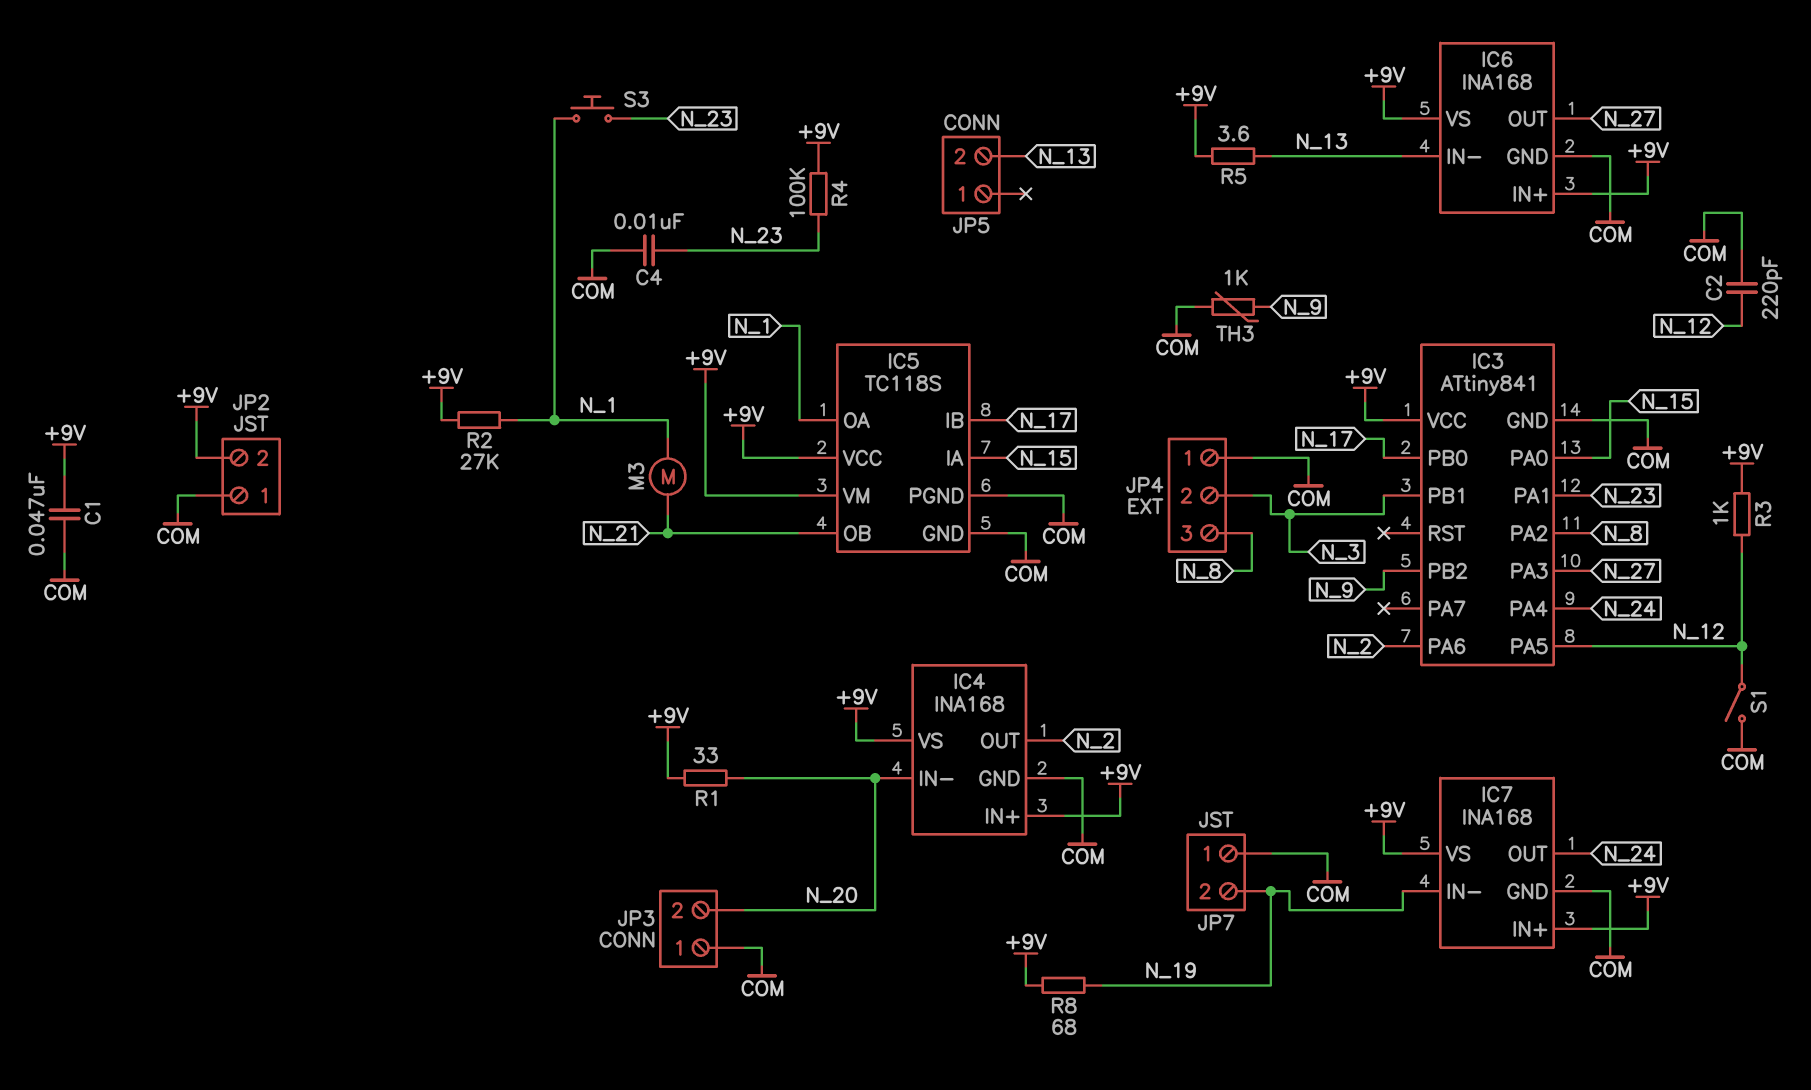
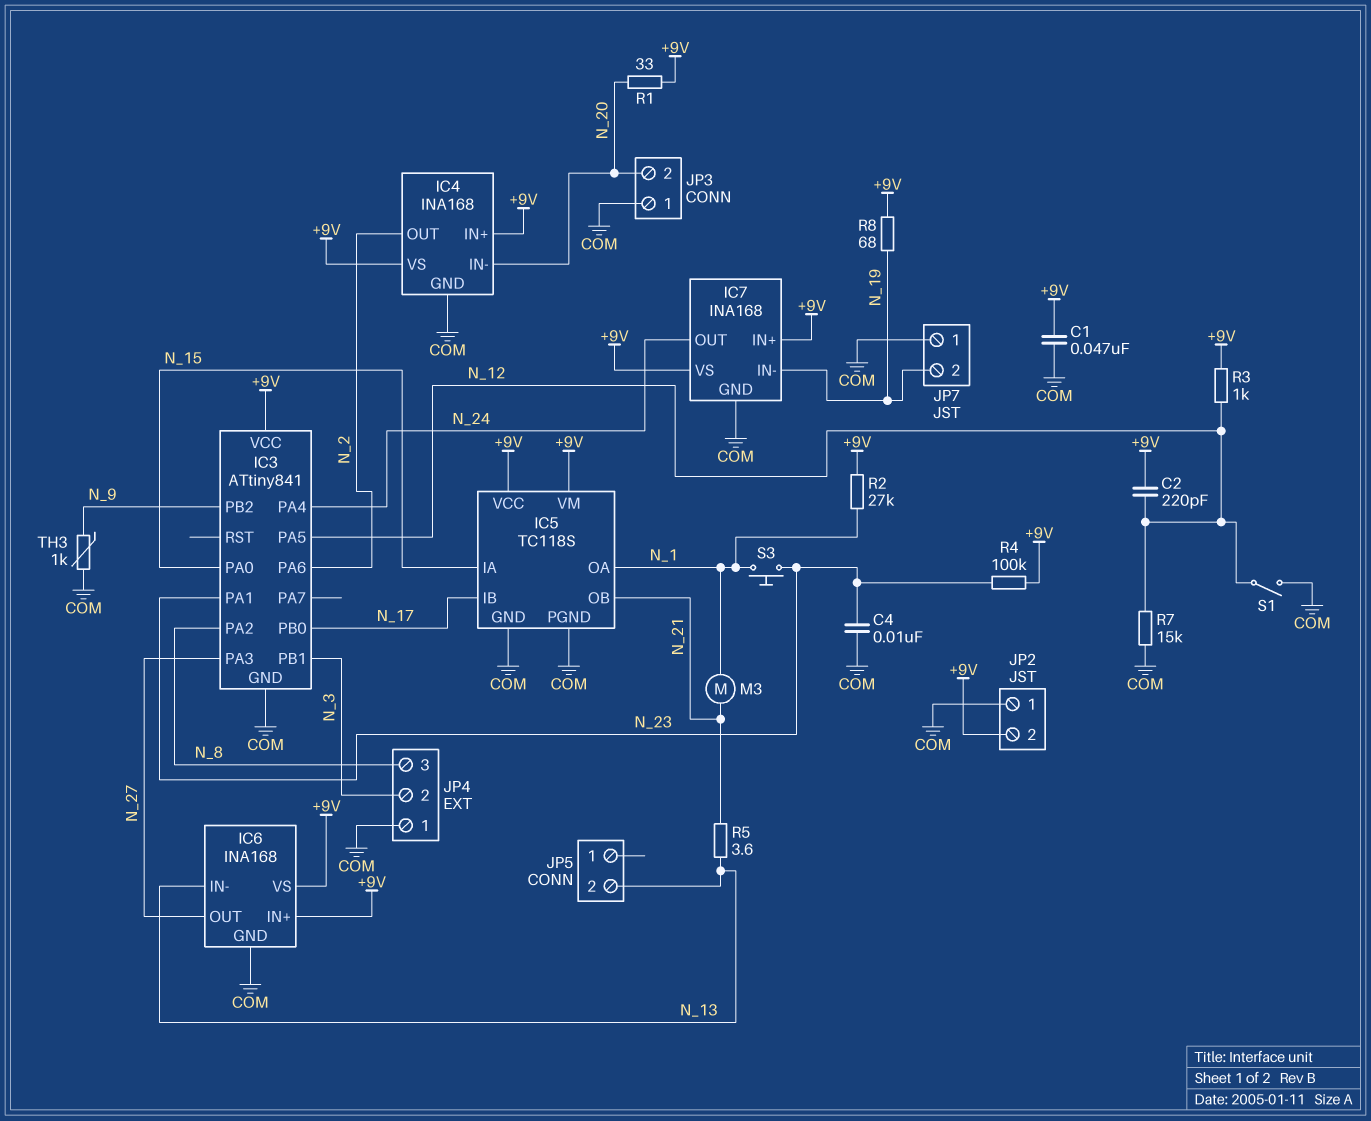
C2: 220pF (COM, N_12) -> 220pF (+9V, N_12)
R5: 3.6 (+9V, N_13) -> 3.6 (N_13, N_21)
R7: none -> 15k (COM, N_12)

